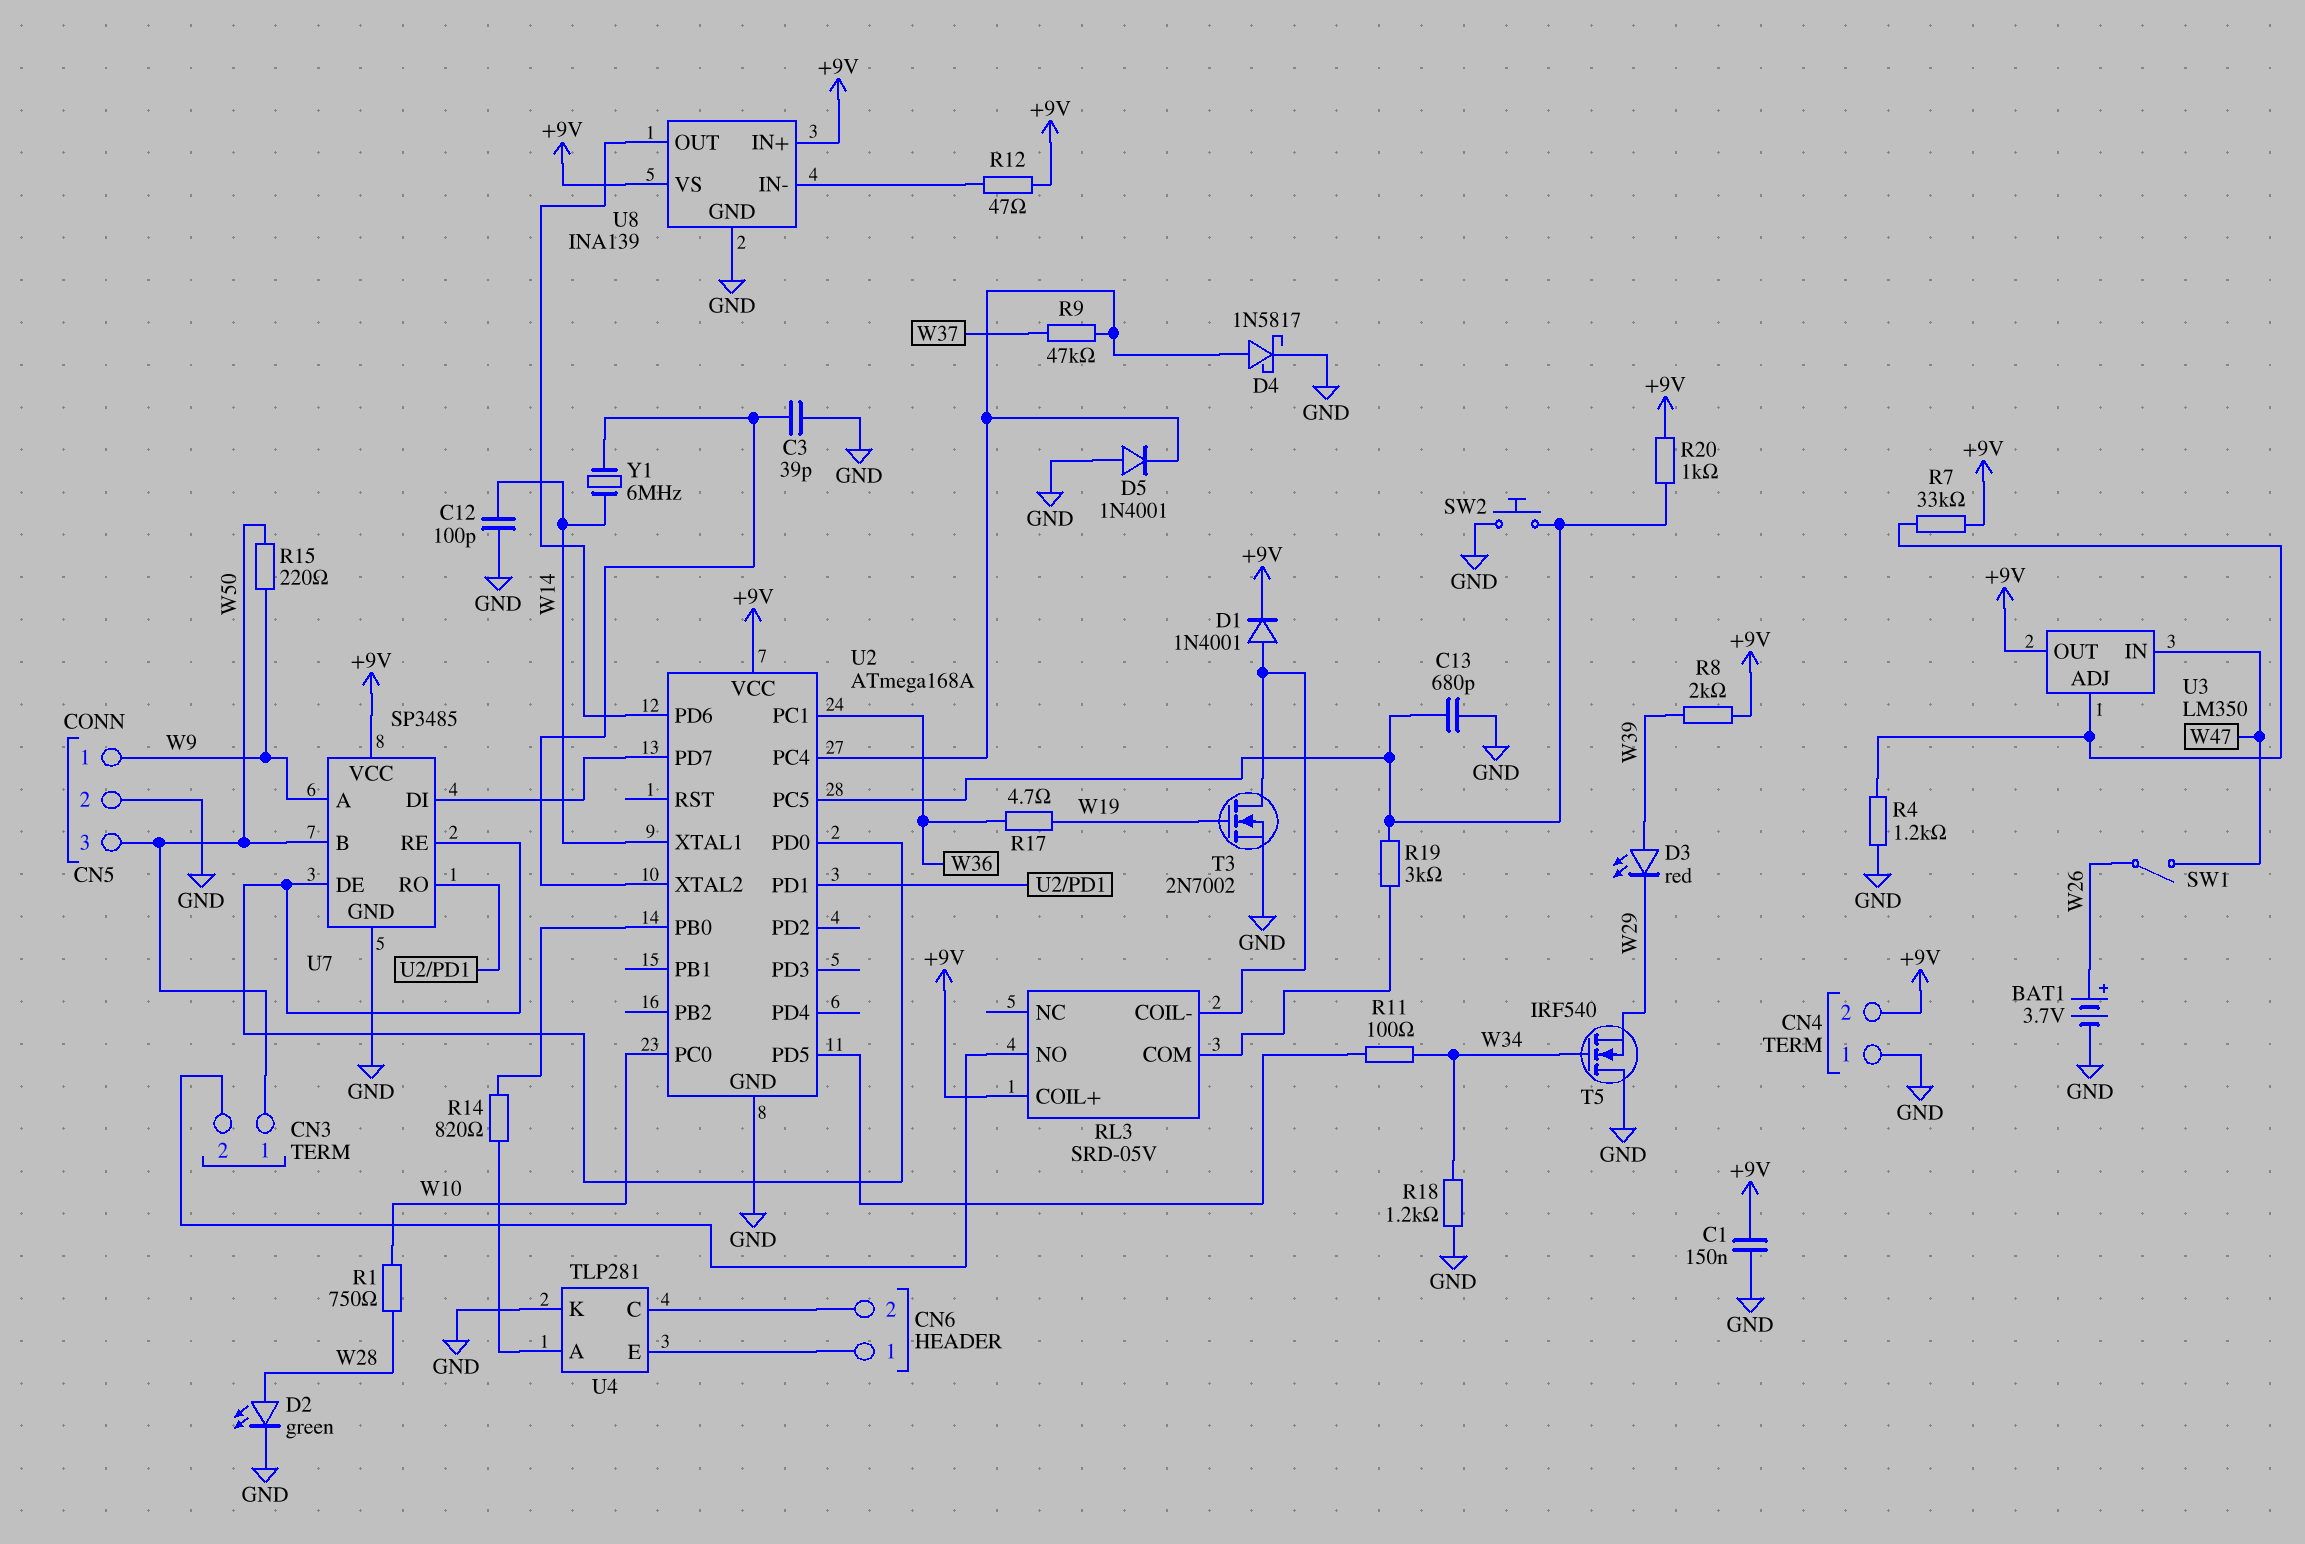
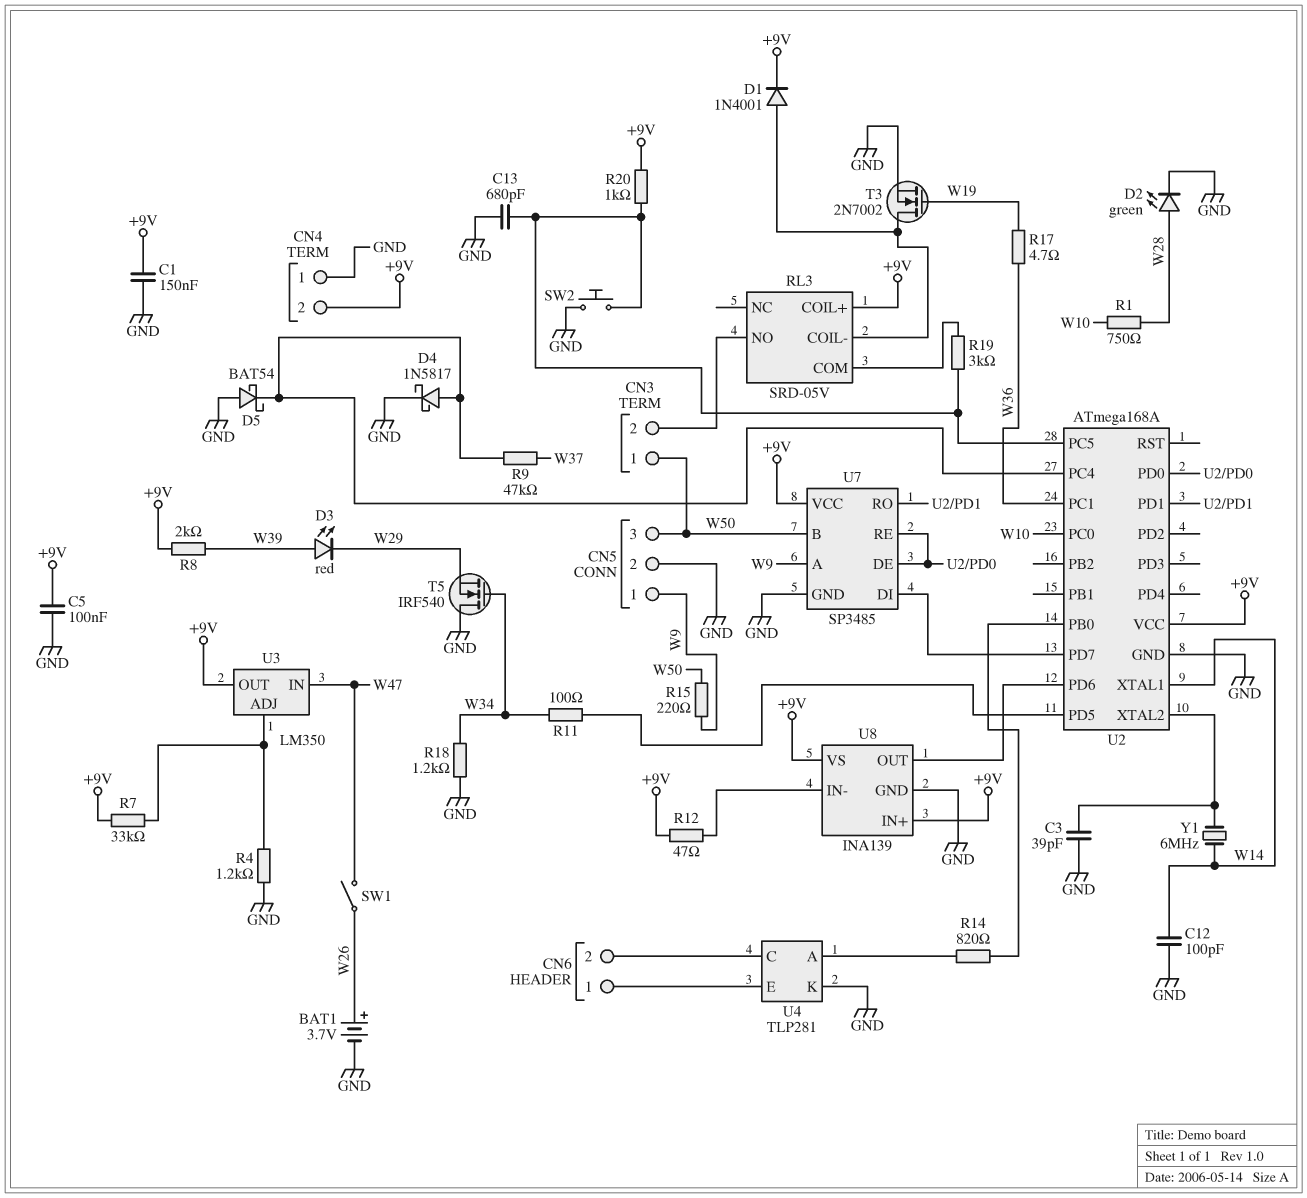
C5: none -> 100nF (+9V, GND)
D5: diode 1N4001 (A GND, K U2/PC4) -> schottky BAT54 (A GND, K U2/PC4)

